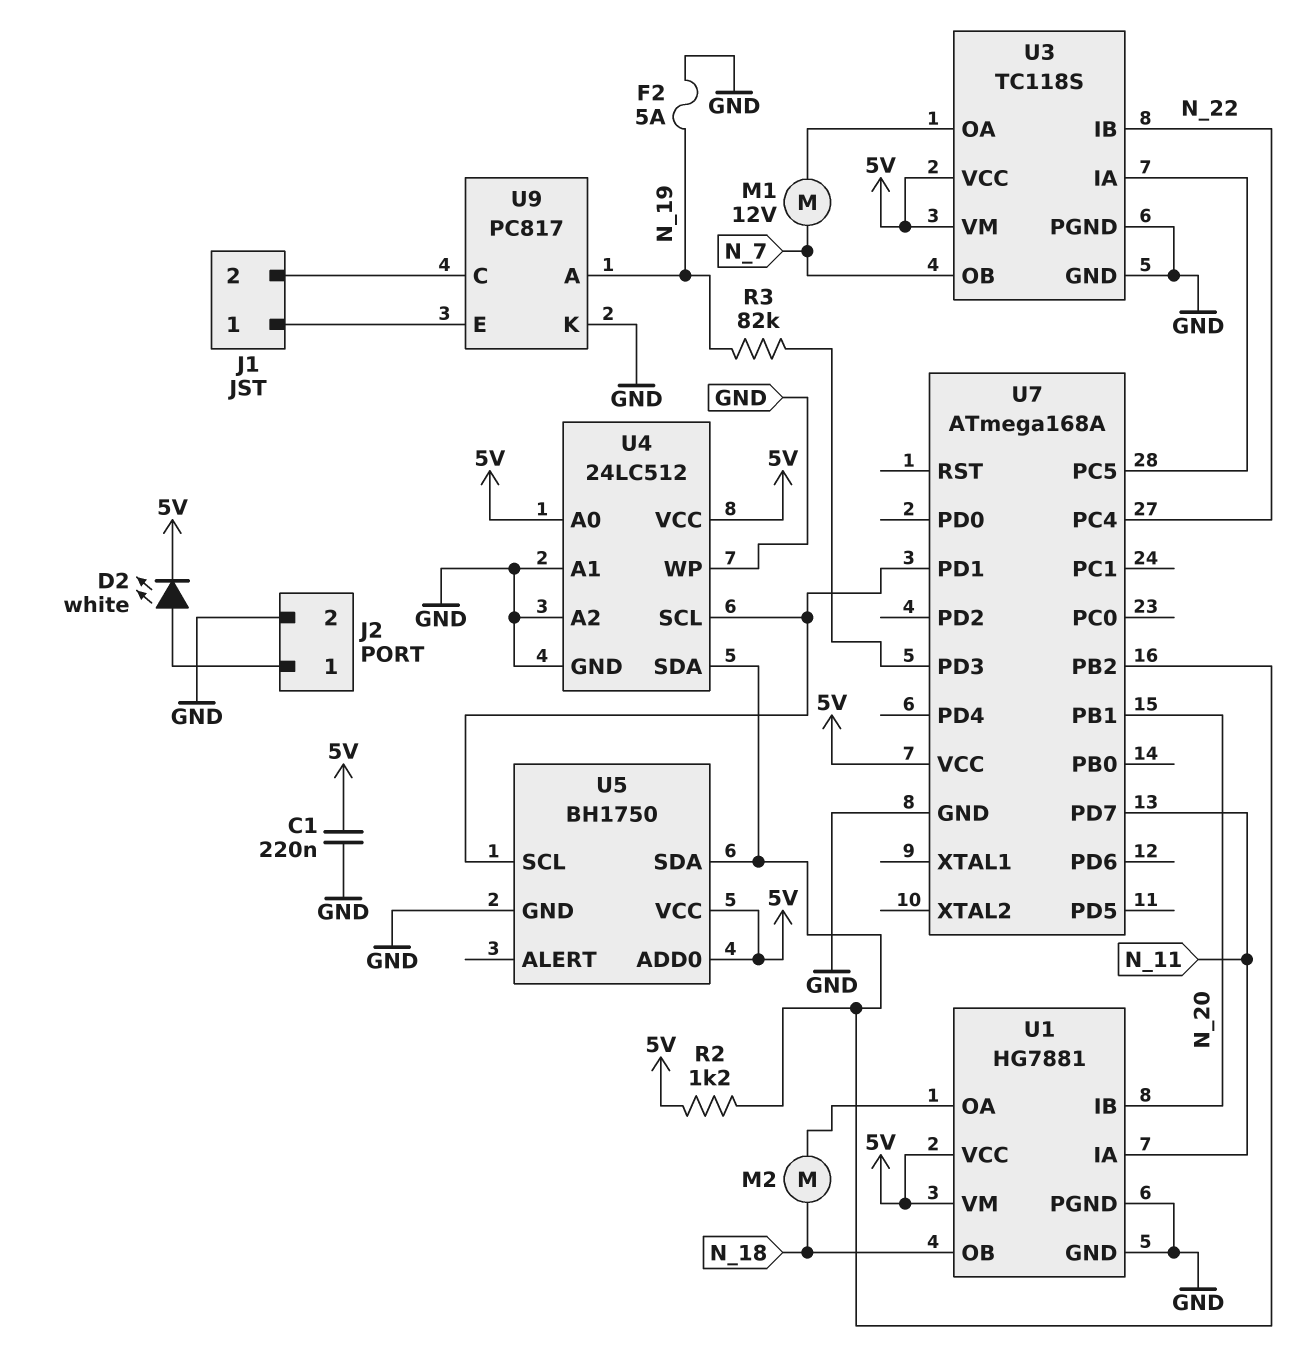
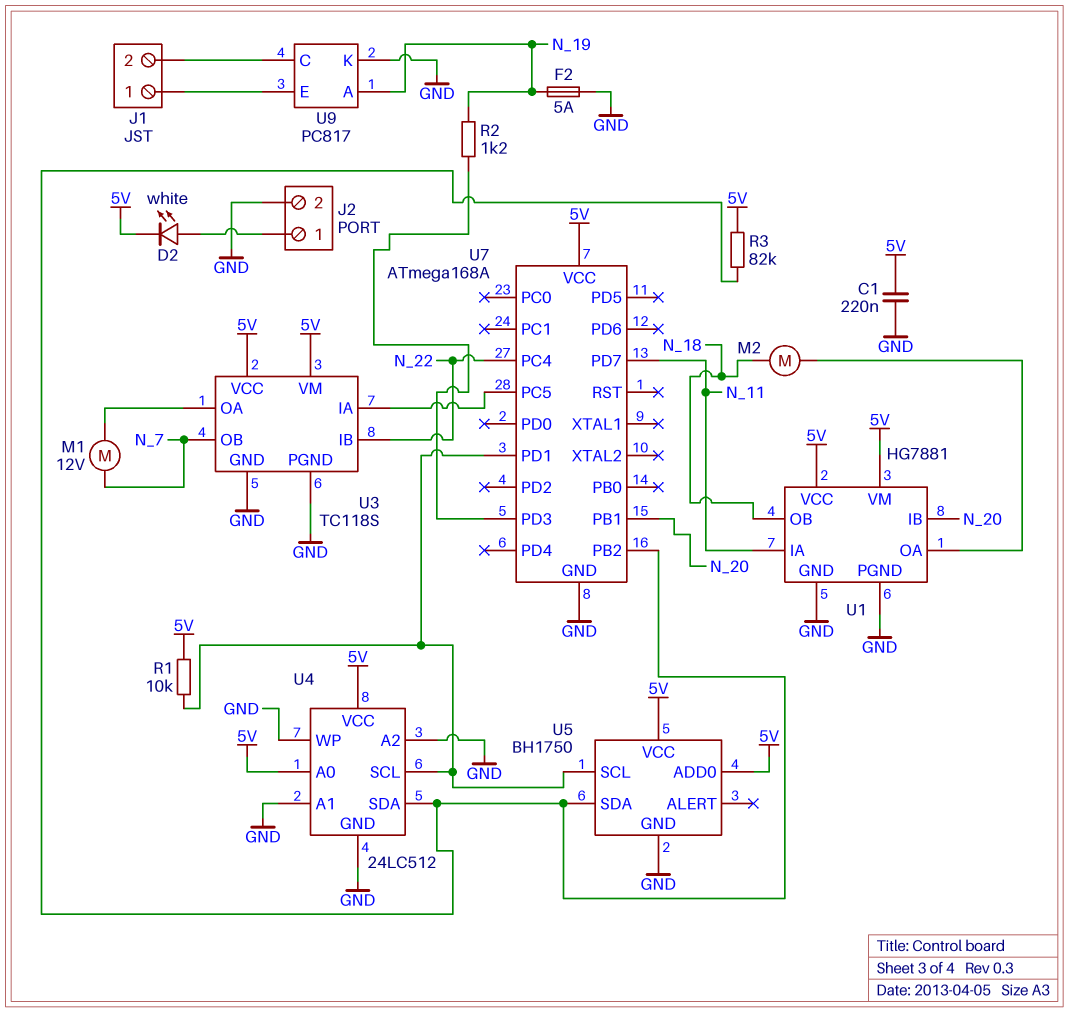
R1: none -> 10k (5V, U4/SCL)
R2: 1.2k (5V, U4/SDA) -> 1.2k (N_19, U7/PD3)
R3: 82k (N_19, U7/PD3) -> 82k (5V, U4/SDA)

